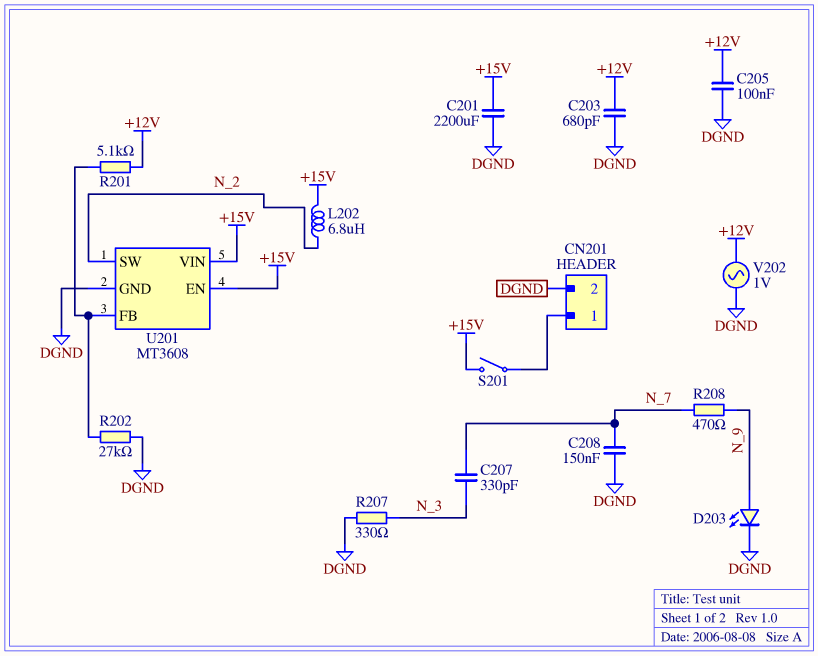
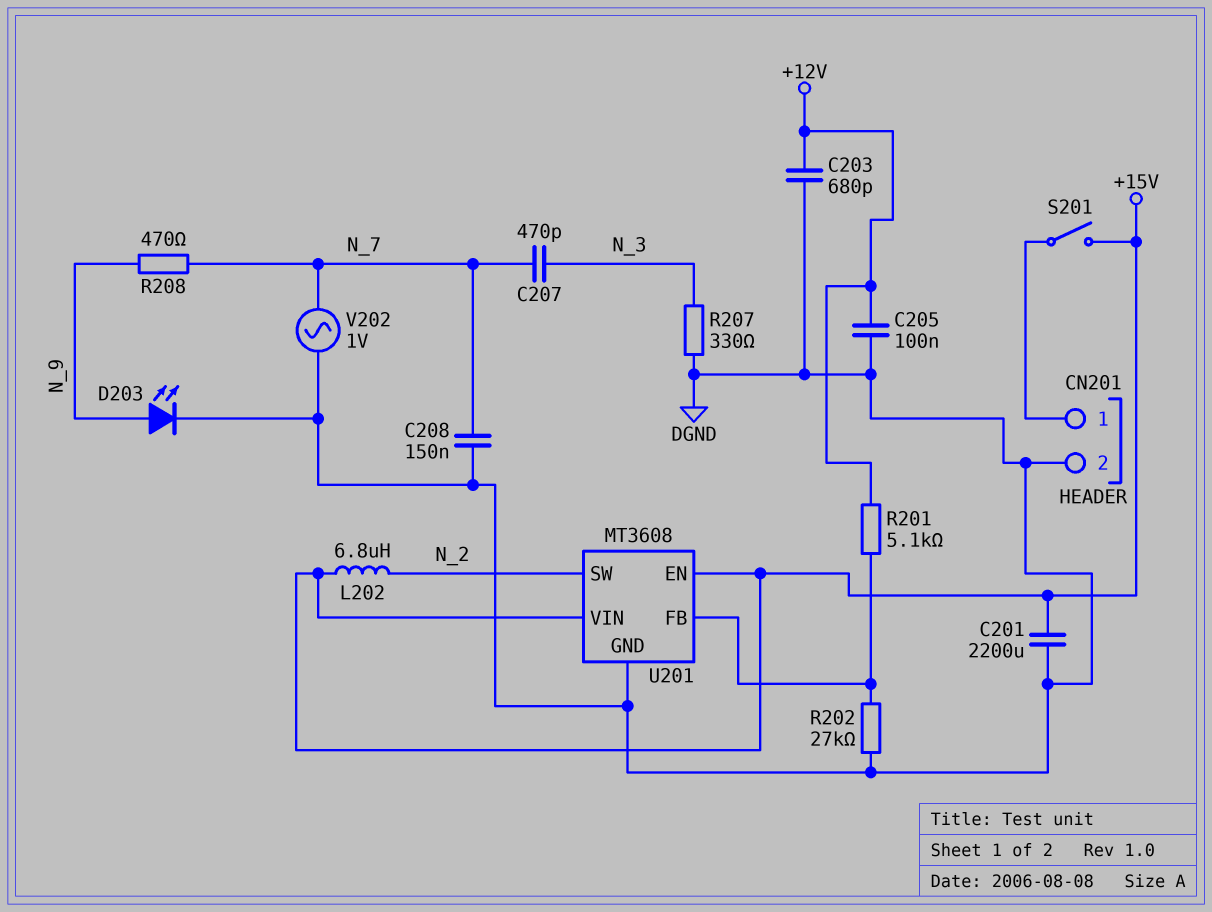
C207: 330pF (N_3, N_7) -> 470pF (N_3, N_7)
V202: AC 1V (+12V, DGND) -> AC 1V (DGND, N_7)

